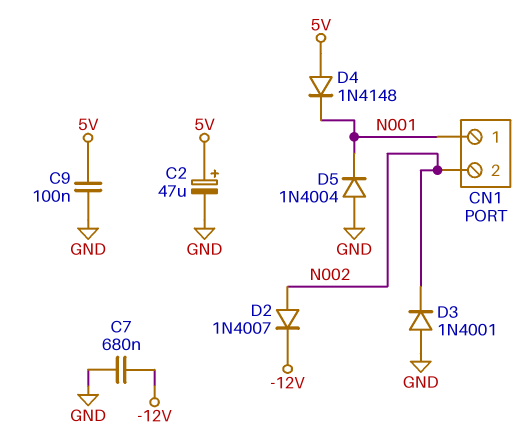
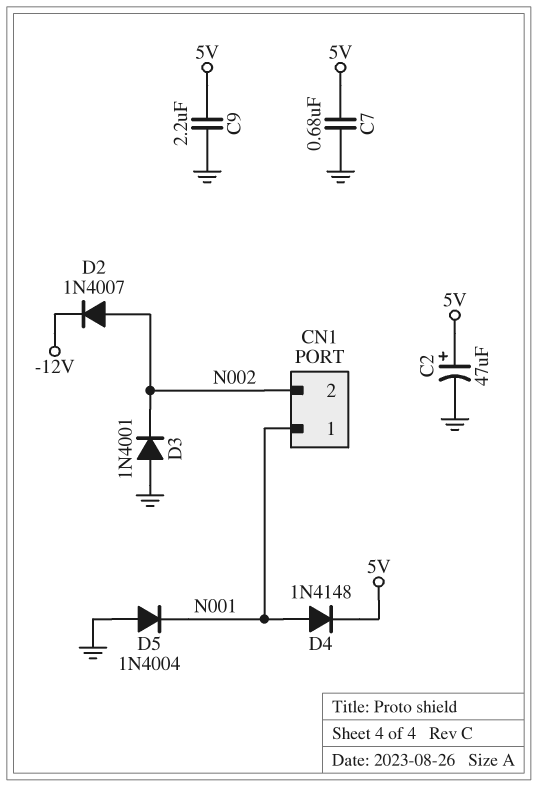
C7: 680nF (-12V, GND) -> 680nF (5V, GND)
C9: 100nF (5V, GND) -> 2.2uF (5V, GND)
D4: diode 1N4148 (A 5V, K N001) -> diode 1N4148 (A N001, K 5V)

